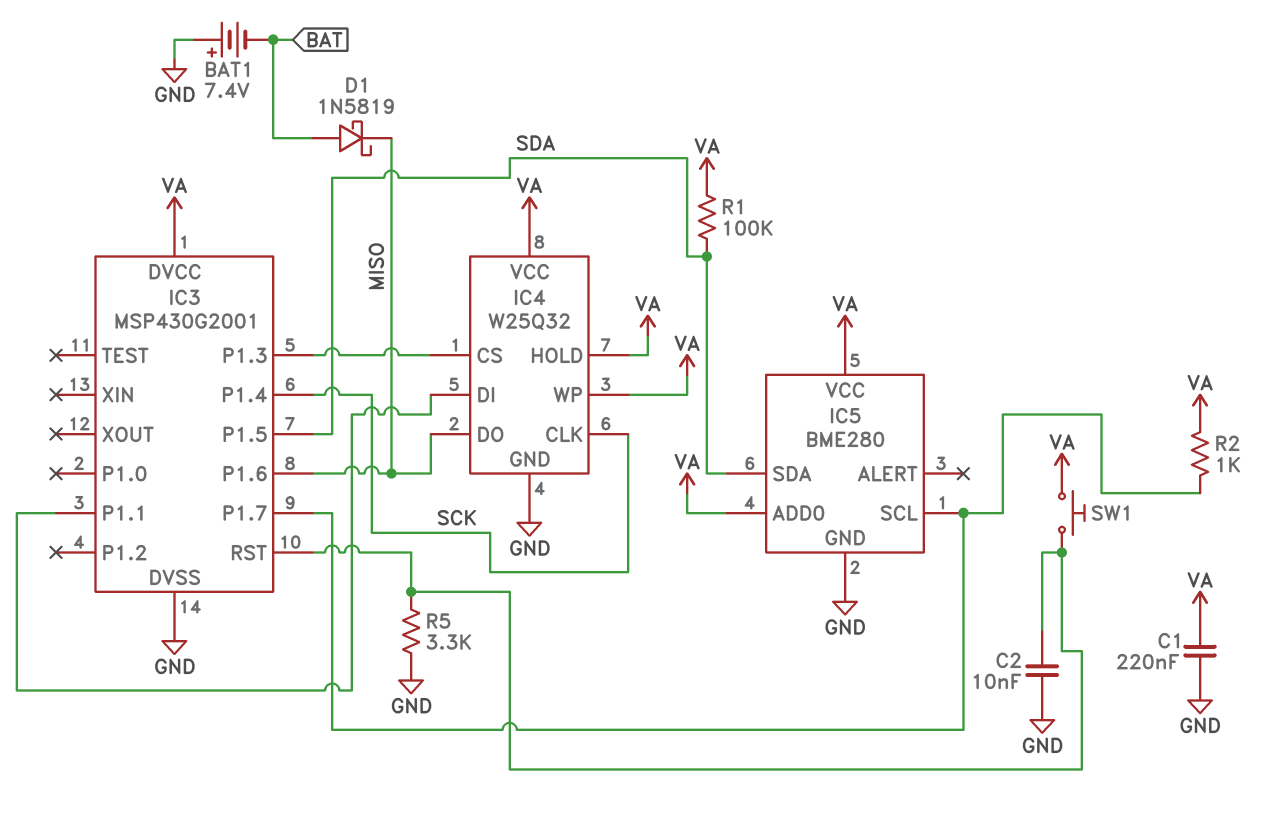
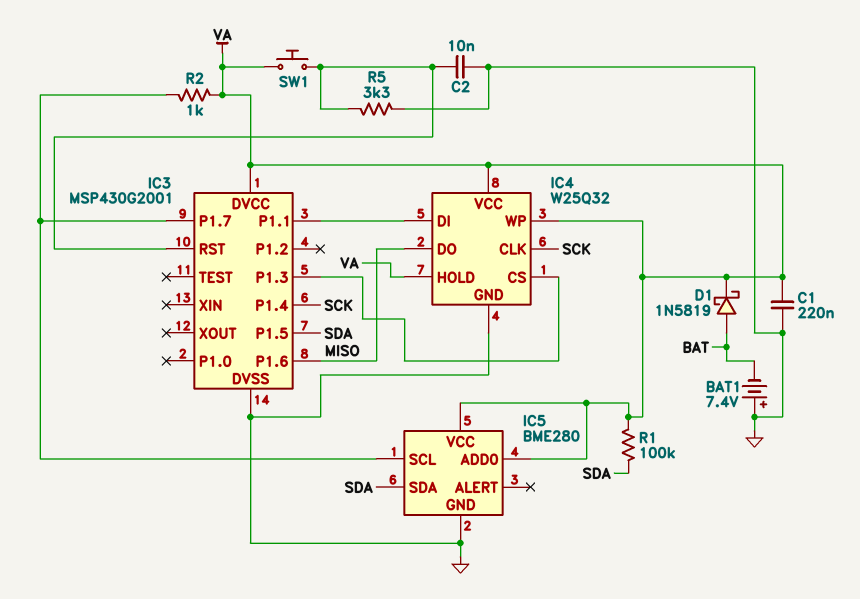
D1: schottky 1N5819 (A BAT, K MISO) -> schottky 1N5819 (A BAT, K VA)

